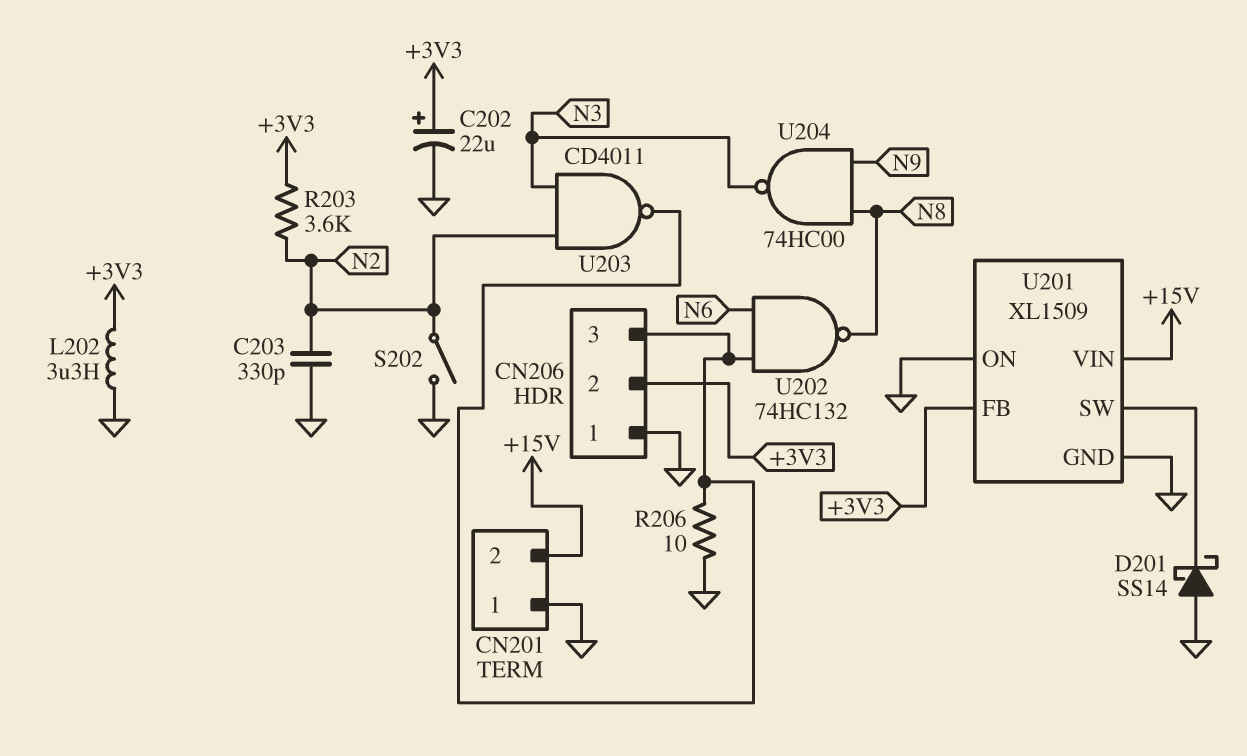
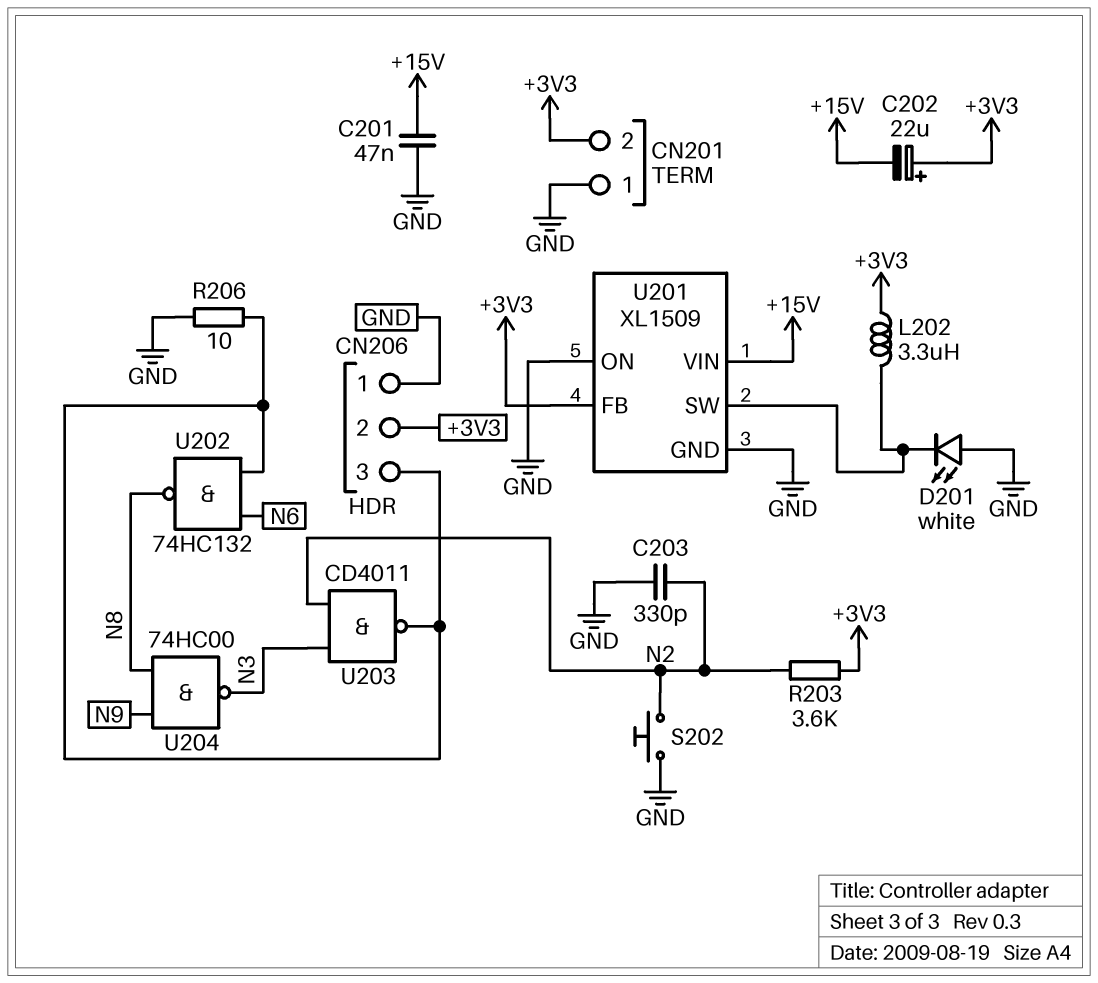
C201: none -> 47nF (+15V, GND)
C202: 22uF (plus +3V3, minus GND) -> 22uF (plus +3V3, minus +15V)
CN201 pin 2: +15V -> +3V3
D201: schottky SS14 (A GND, K U201/SW) -> LED white (A GND, K U201/SW)
L202: 3.3uH (+3V3, GND) -> 3.3uH (+3V3, U201/SW)
S202: switch (GND, N2) -> button (GND, N2)

